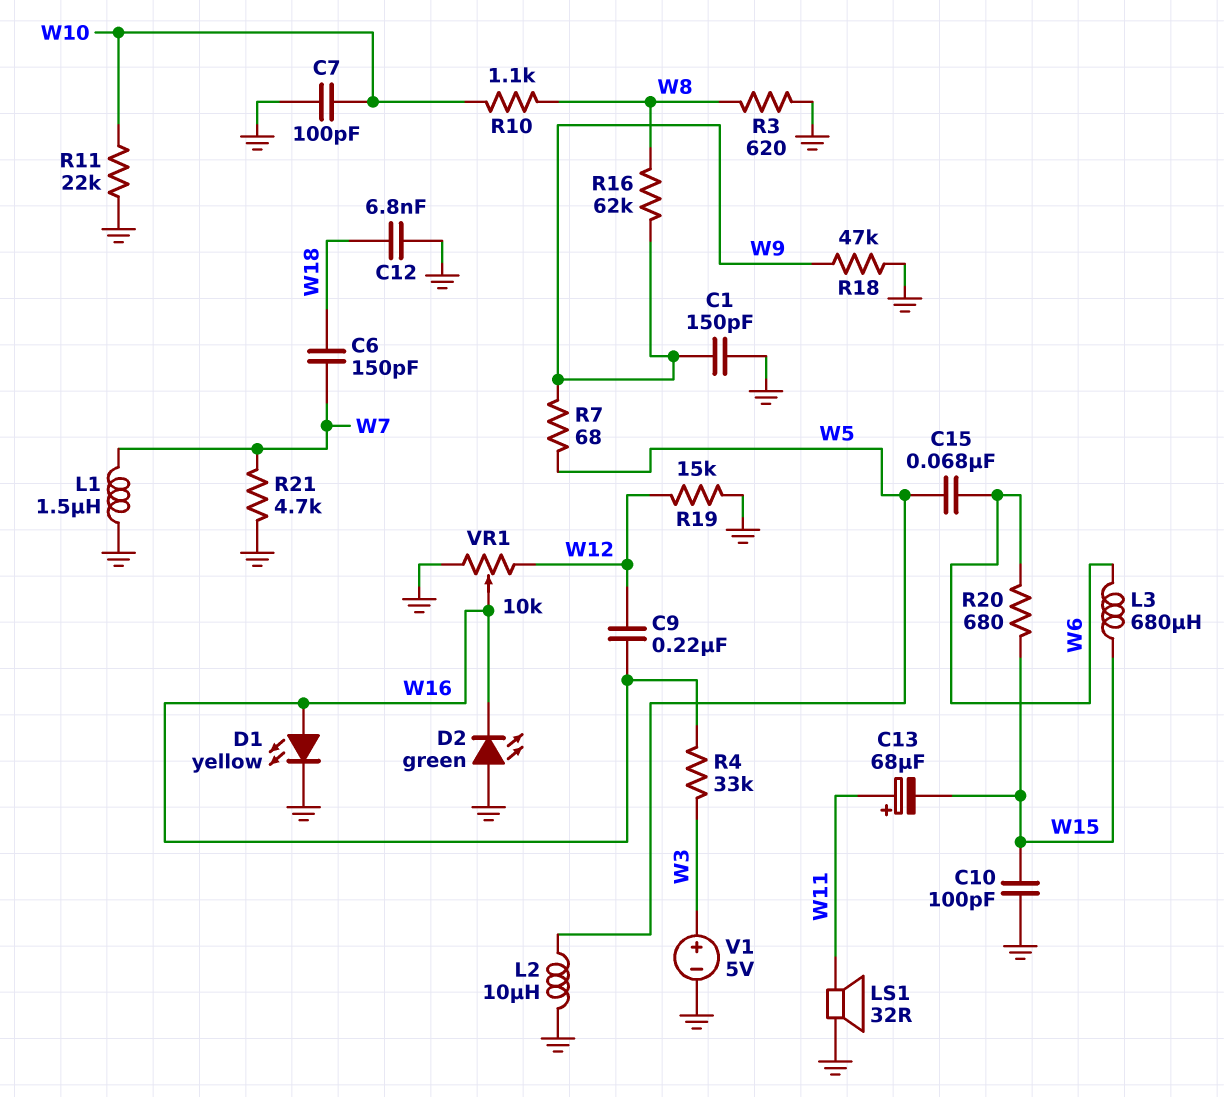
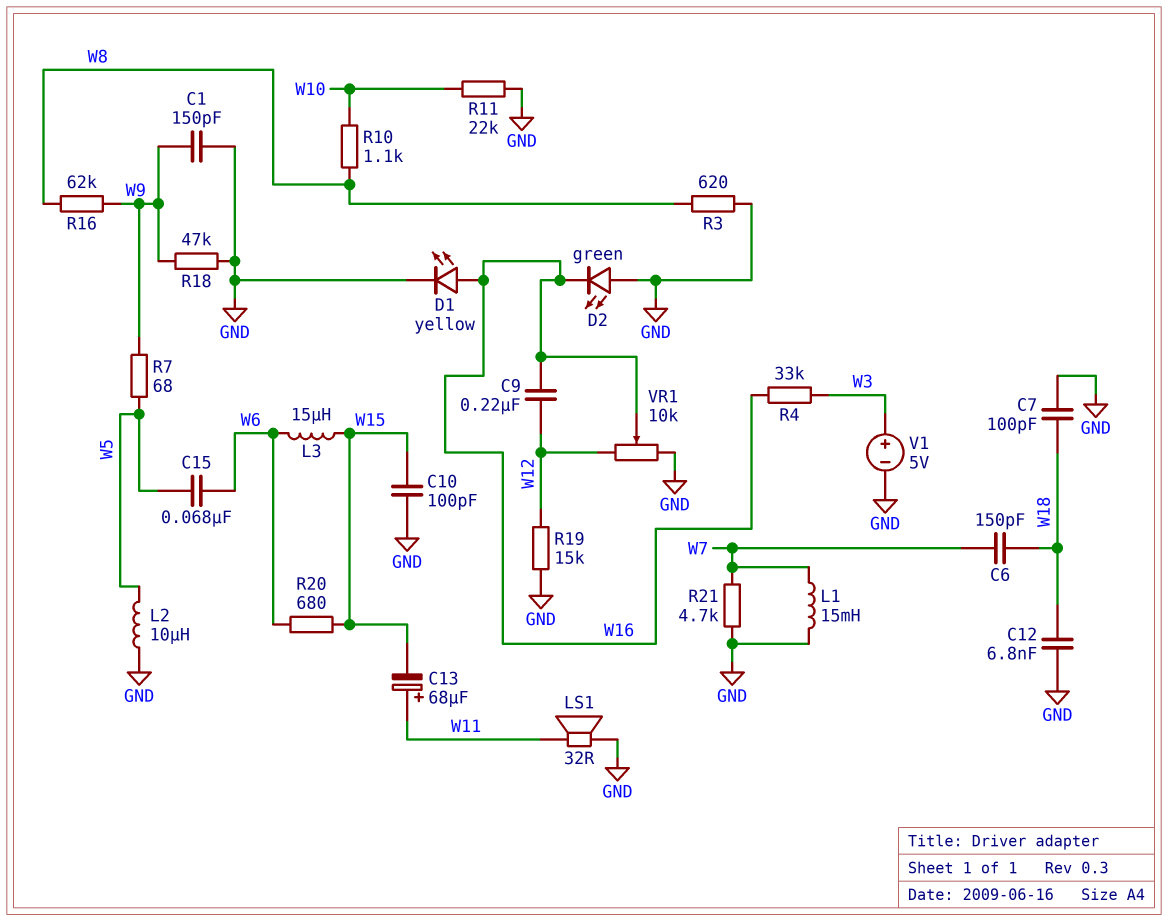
C7: 100pF (GND, W10) -> 100pF (GND, W18)
L1: 1.5uH (GND, W7) -> 15mH (GND, W7)
L3: 680uH (W6, W15) -> 15uH (W6, W15)

